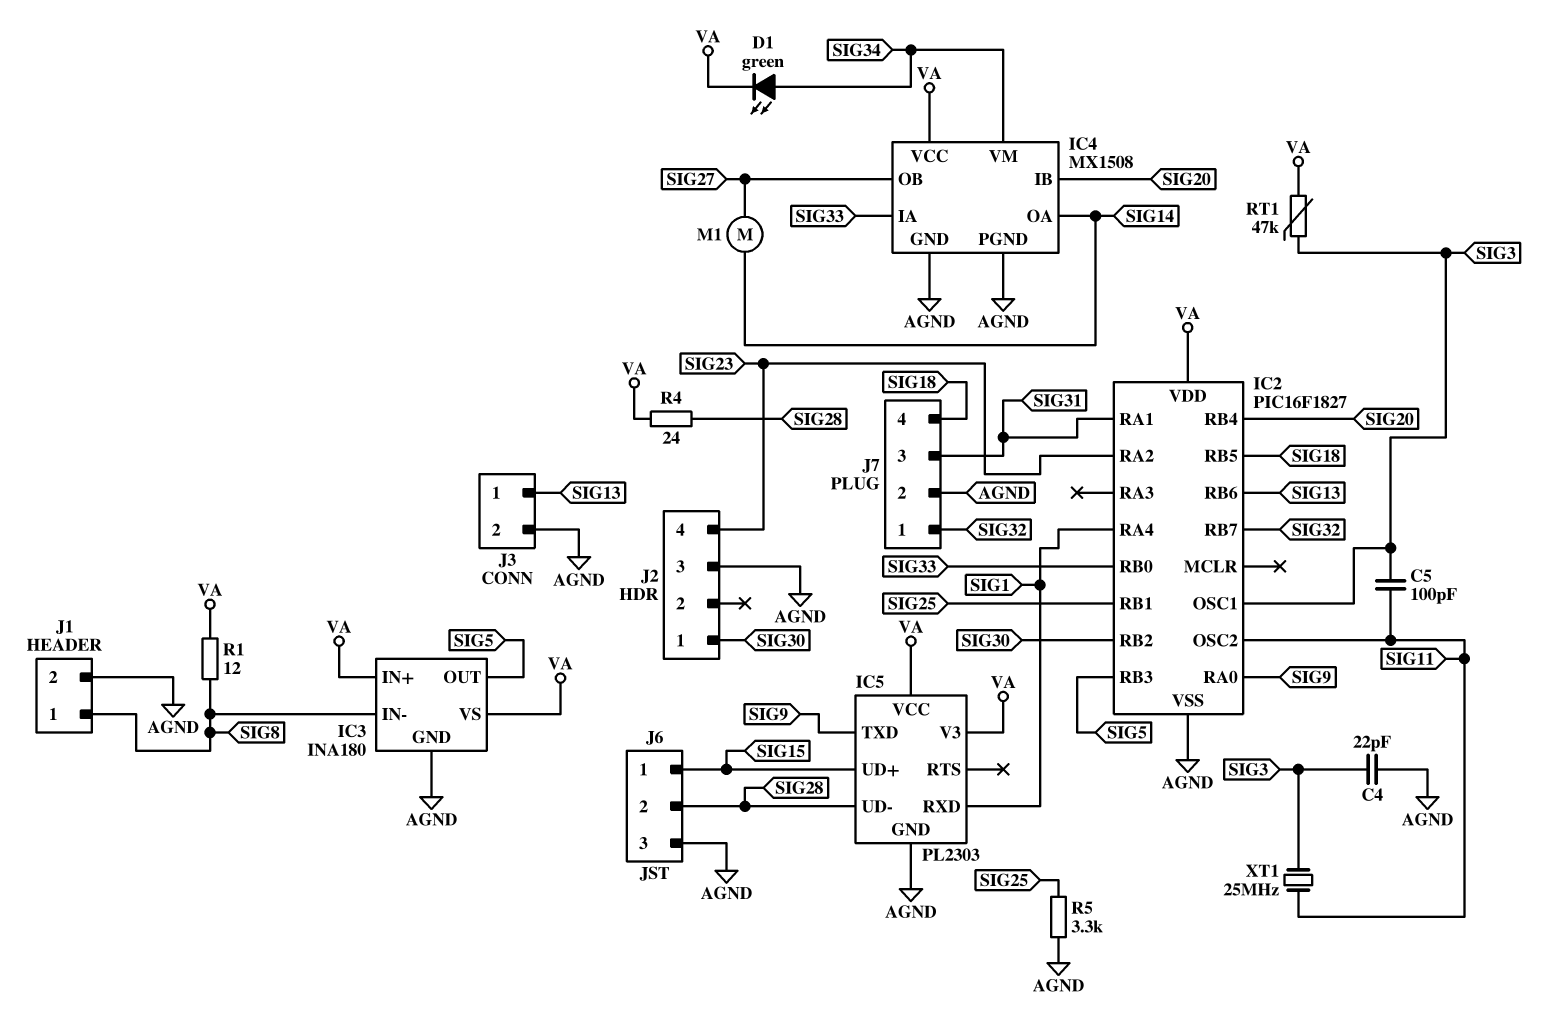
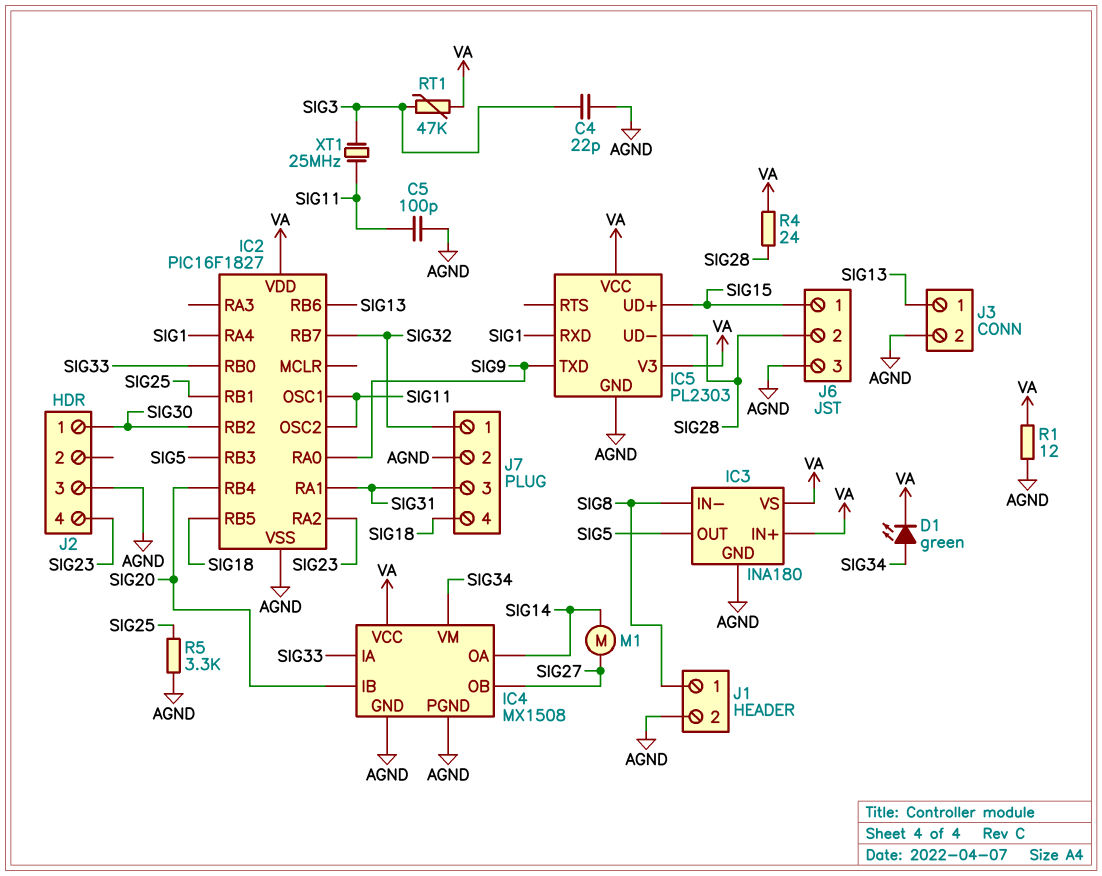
C5: 100pF (SIG3, SIG11) -> 100pF (AGND, SIG11)
IC2 pin OSC1: SIG3 -> SIG11
R1: 12 (SIG8, VA) -> 12 (AGND, VA)

